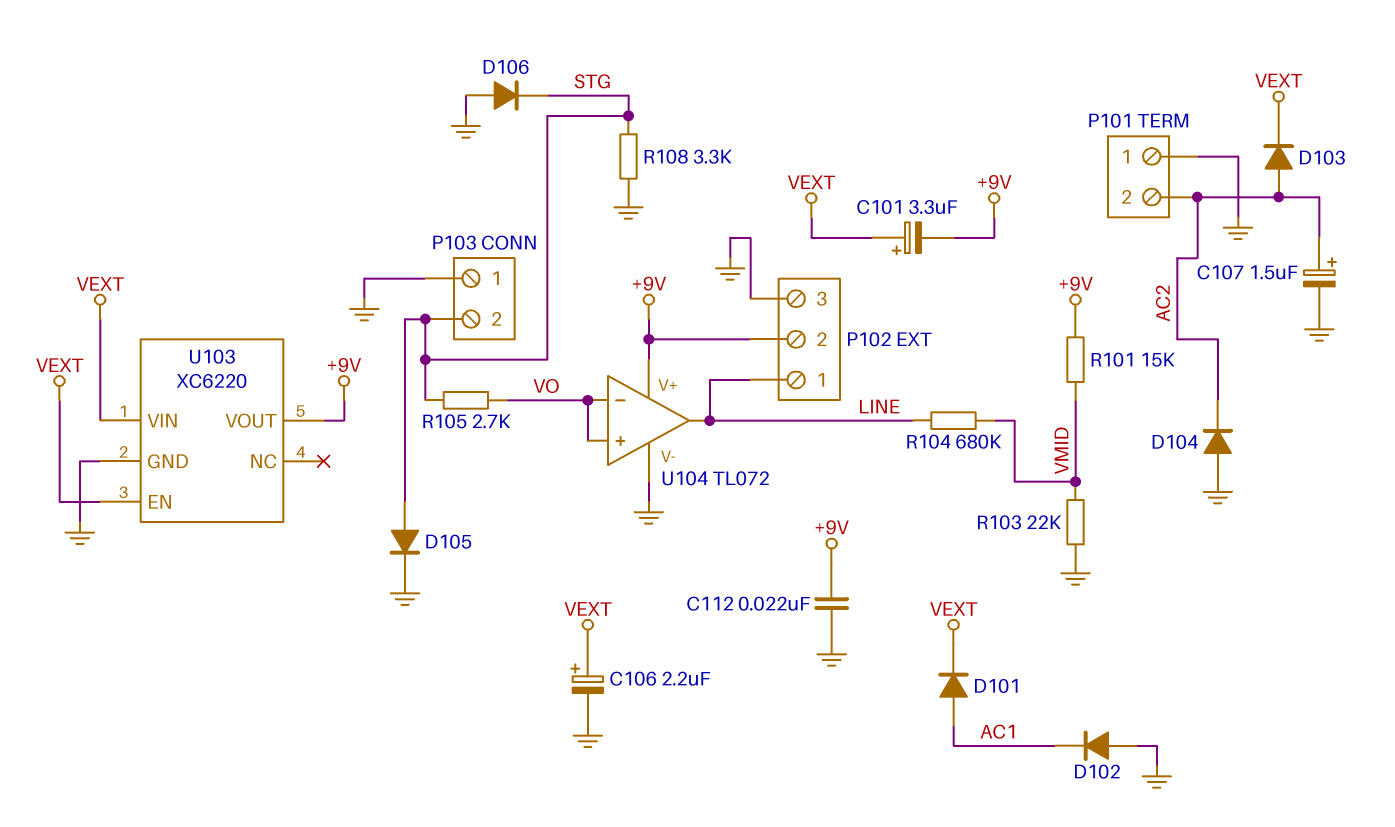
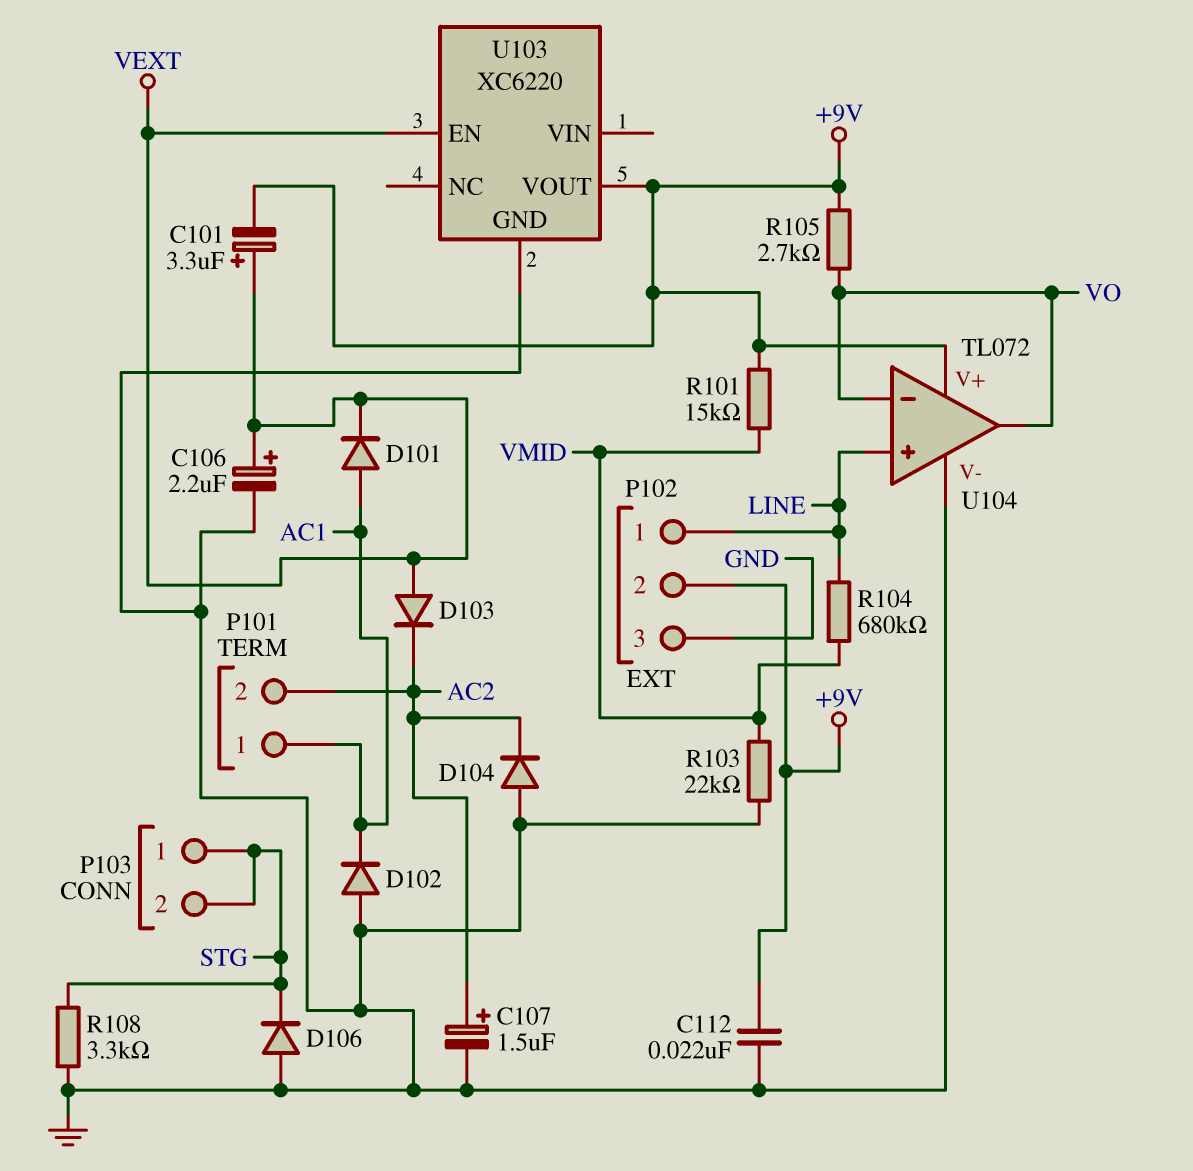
D103: diode (A AC2, K VEXT) -> diode (A VEXT, K AC2)
D105: diode (A STG, K GND) -> none
P101 pin 1: GND -> AC1
P103 pin 1: GND -> STG
R105: 2.7k (STG, VO) -> 2.7k (+9V, VO)
U103 pin VIN: VEXT -> none
U104 pin in+: VO -> LINE
U104 pin out: LINE -> VO

